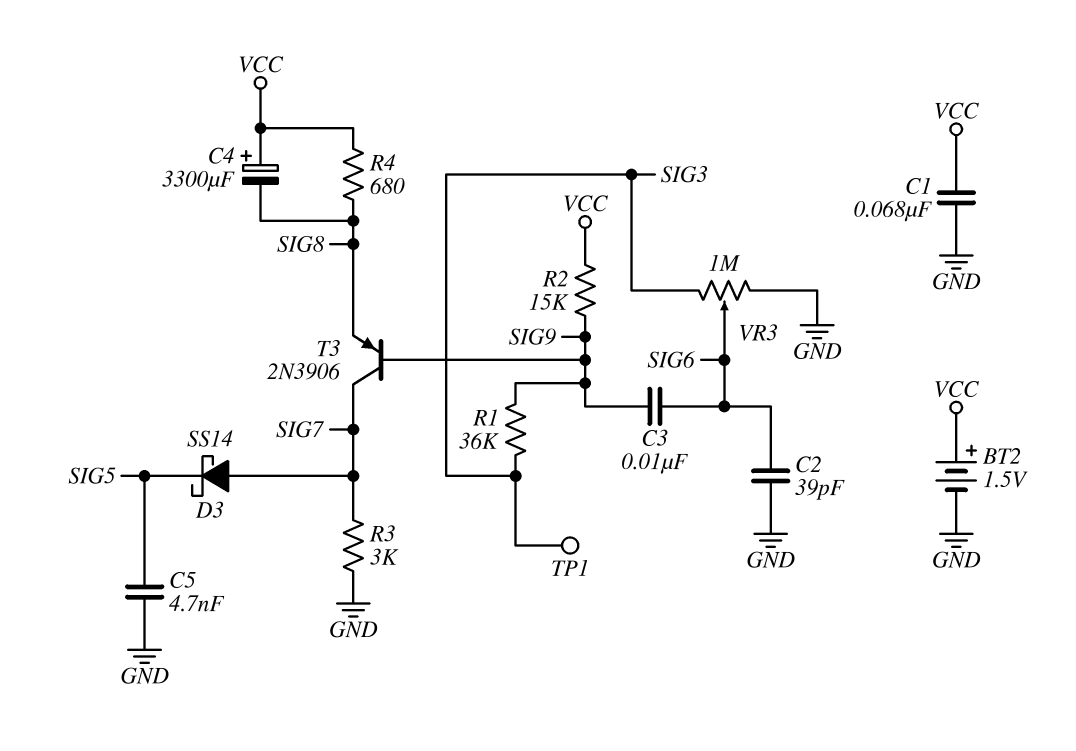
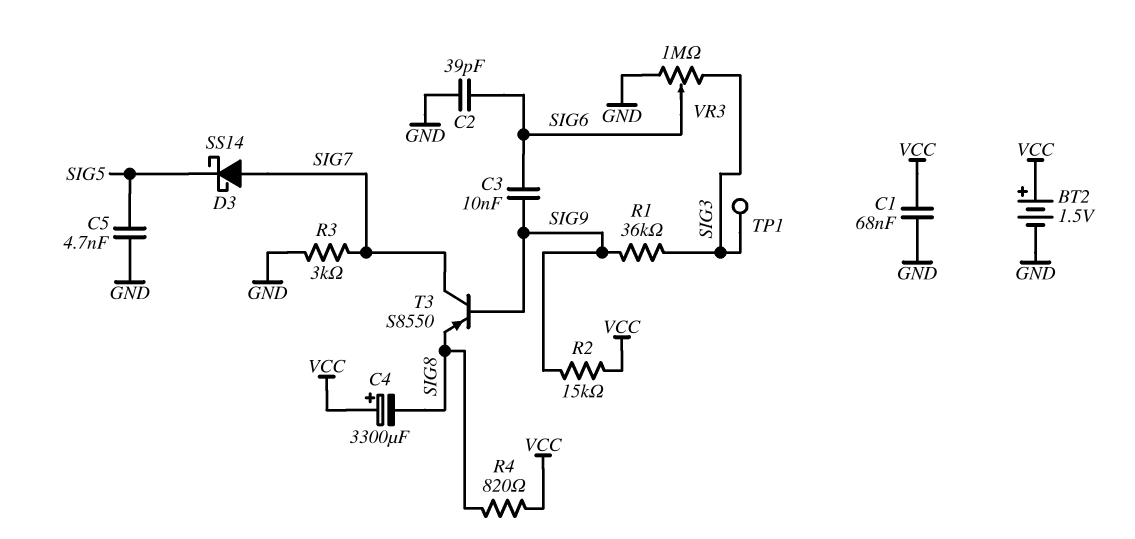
R4: 680 (SIG8, VCC) -> 820 (SIG8, VCC)
T3: PNP 2N3906 (B SIG9, C SIG7, E SIG8) -> PNP S8550 (B SIG9, C SIG7, E SIG8)

